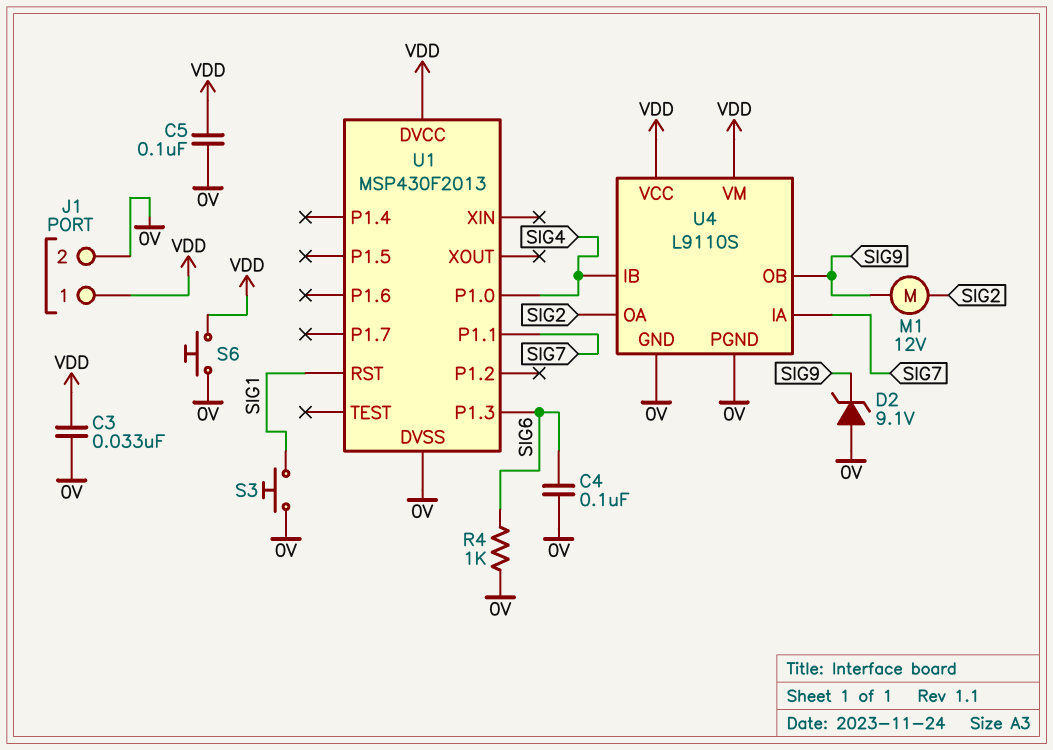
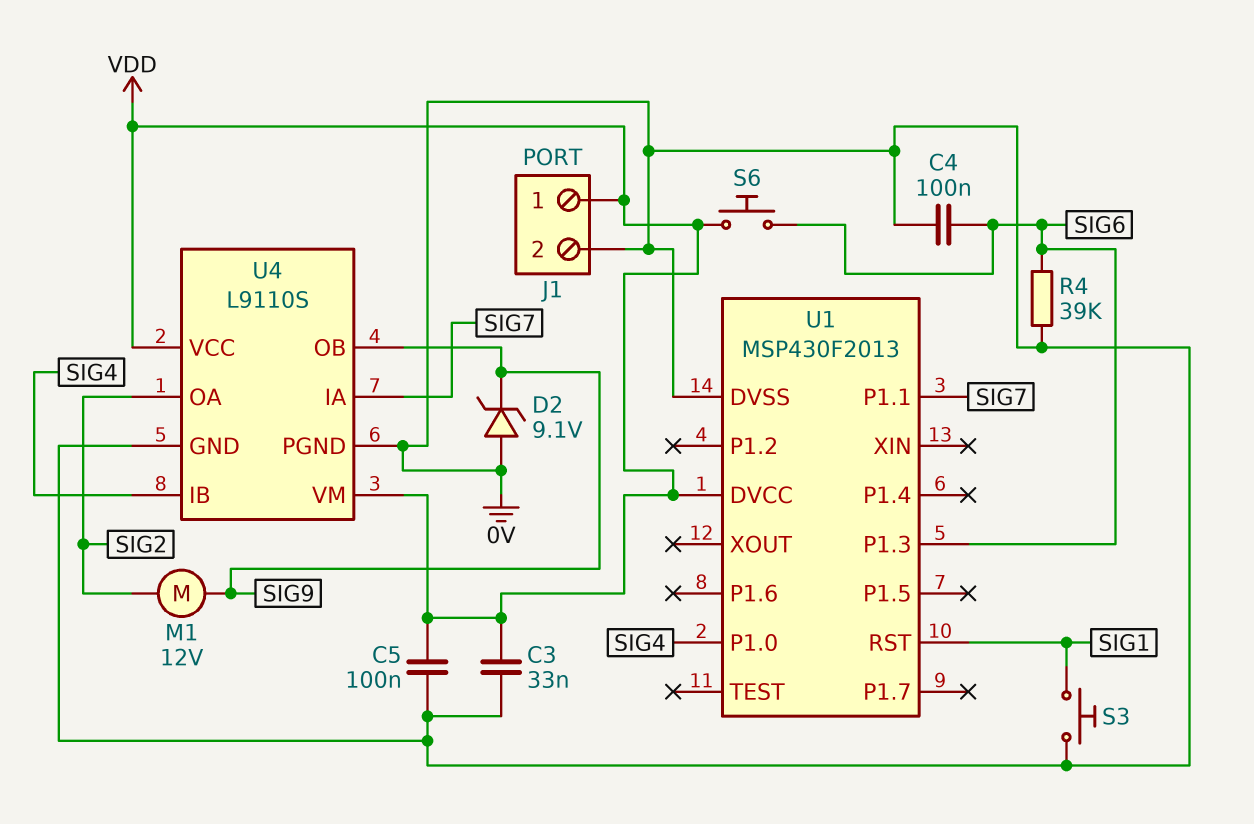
R4: 1k (0V, SIG6) -> 39k (0V, SIG6)
S6: button (0V, VDD) -> button (SIG6, VDD)

